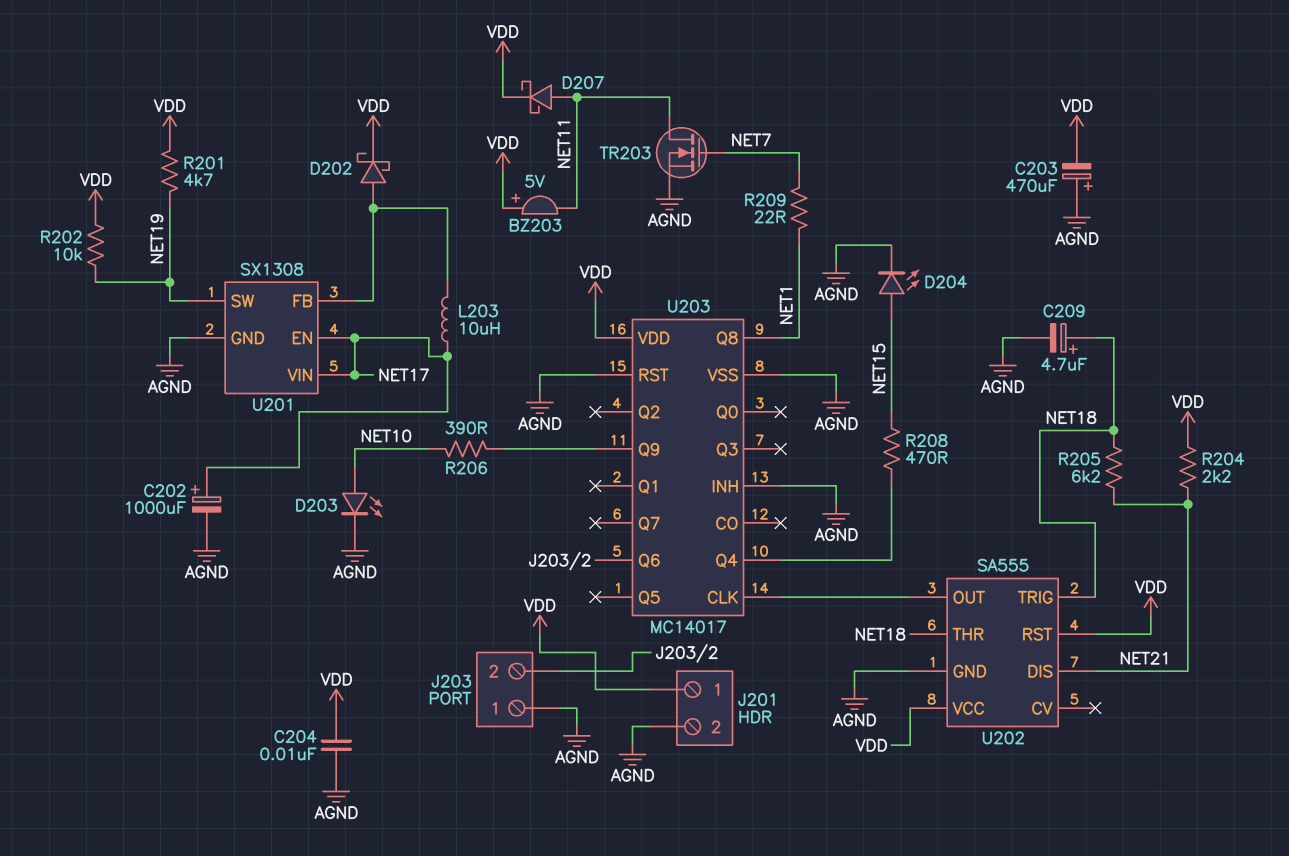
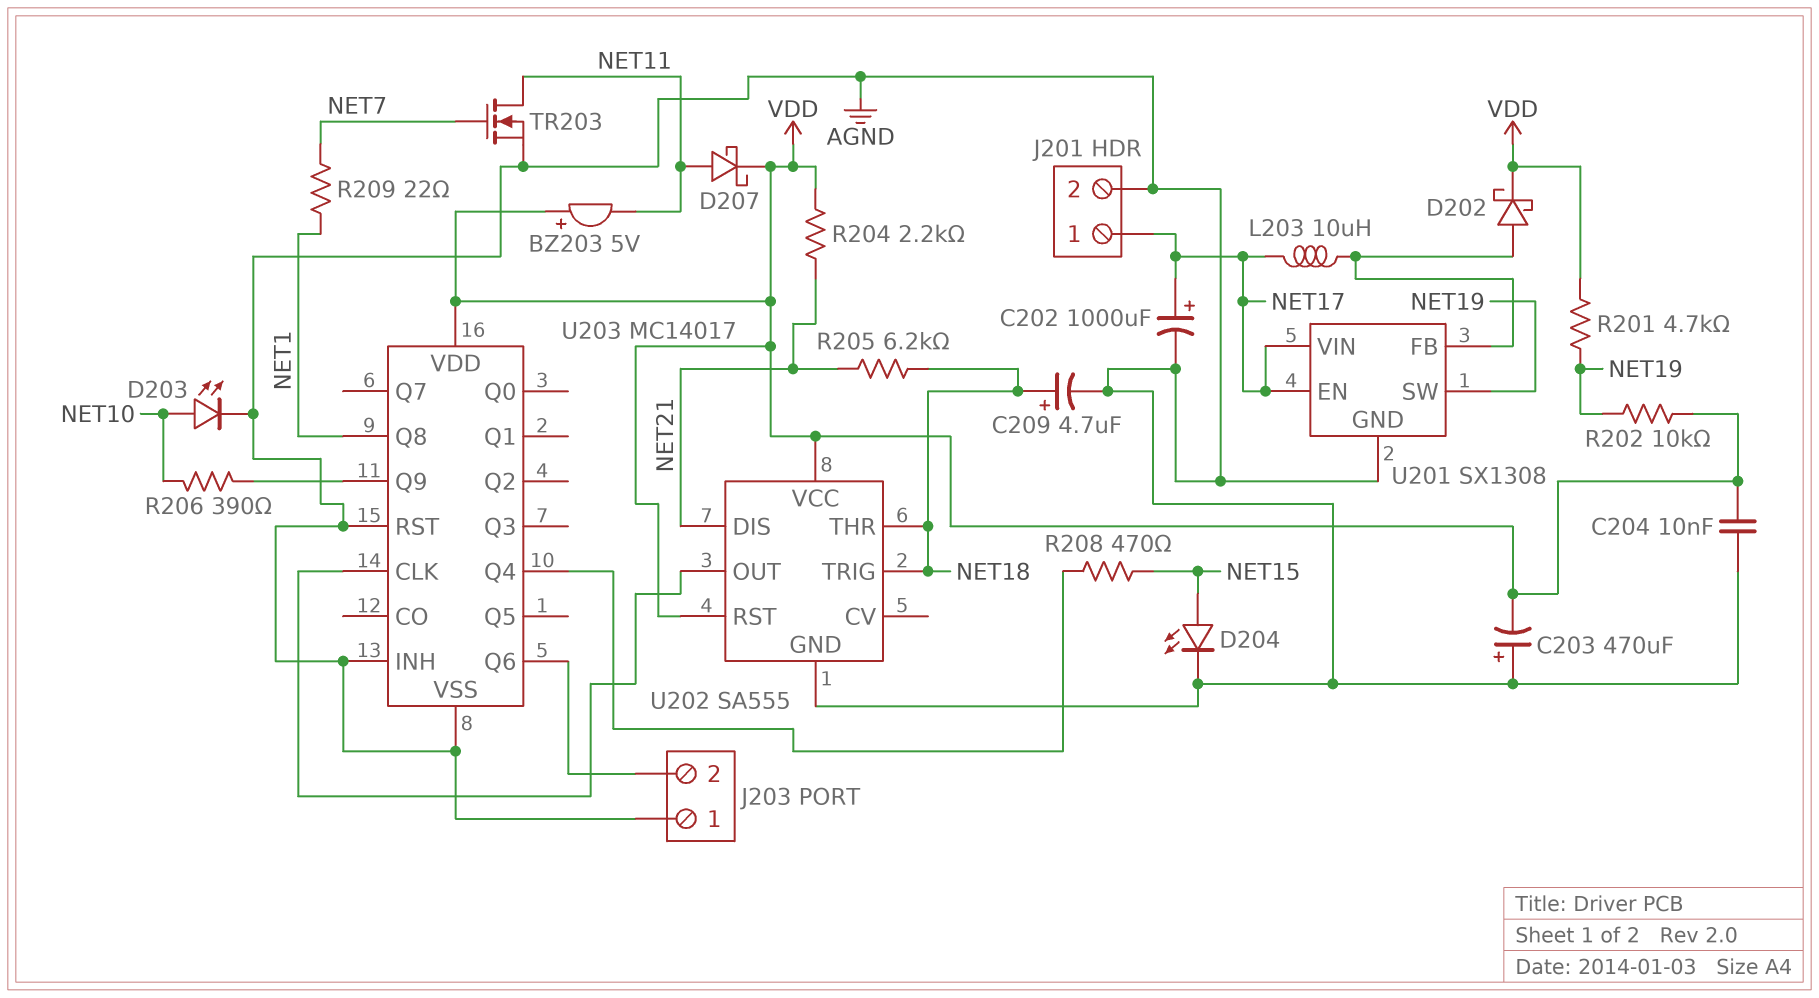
J201 pin 1: VDD -> NET17

